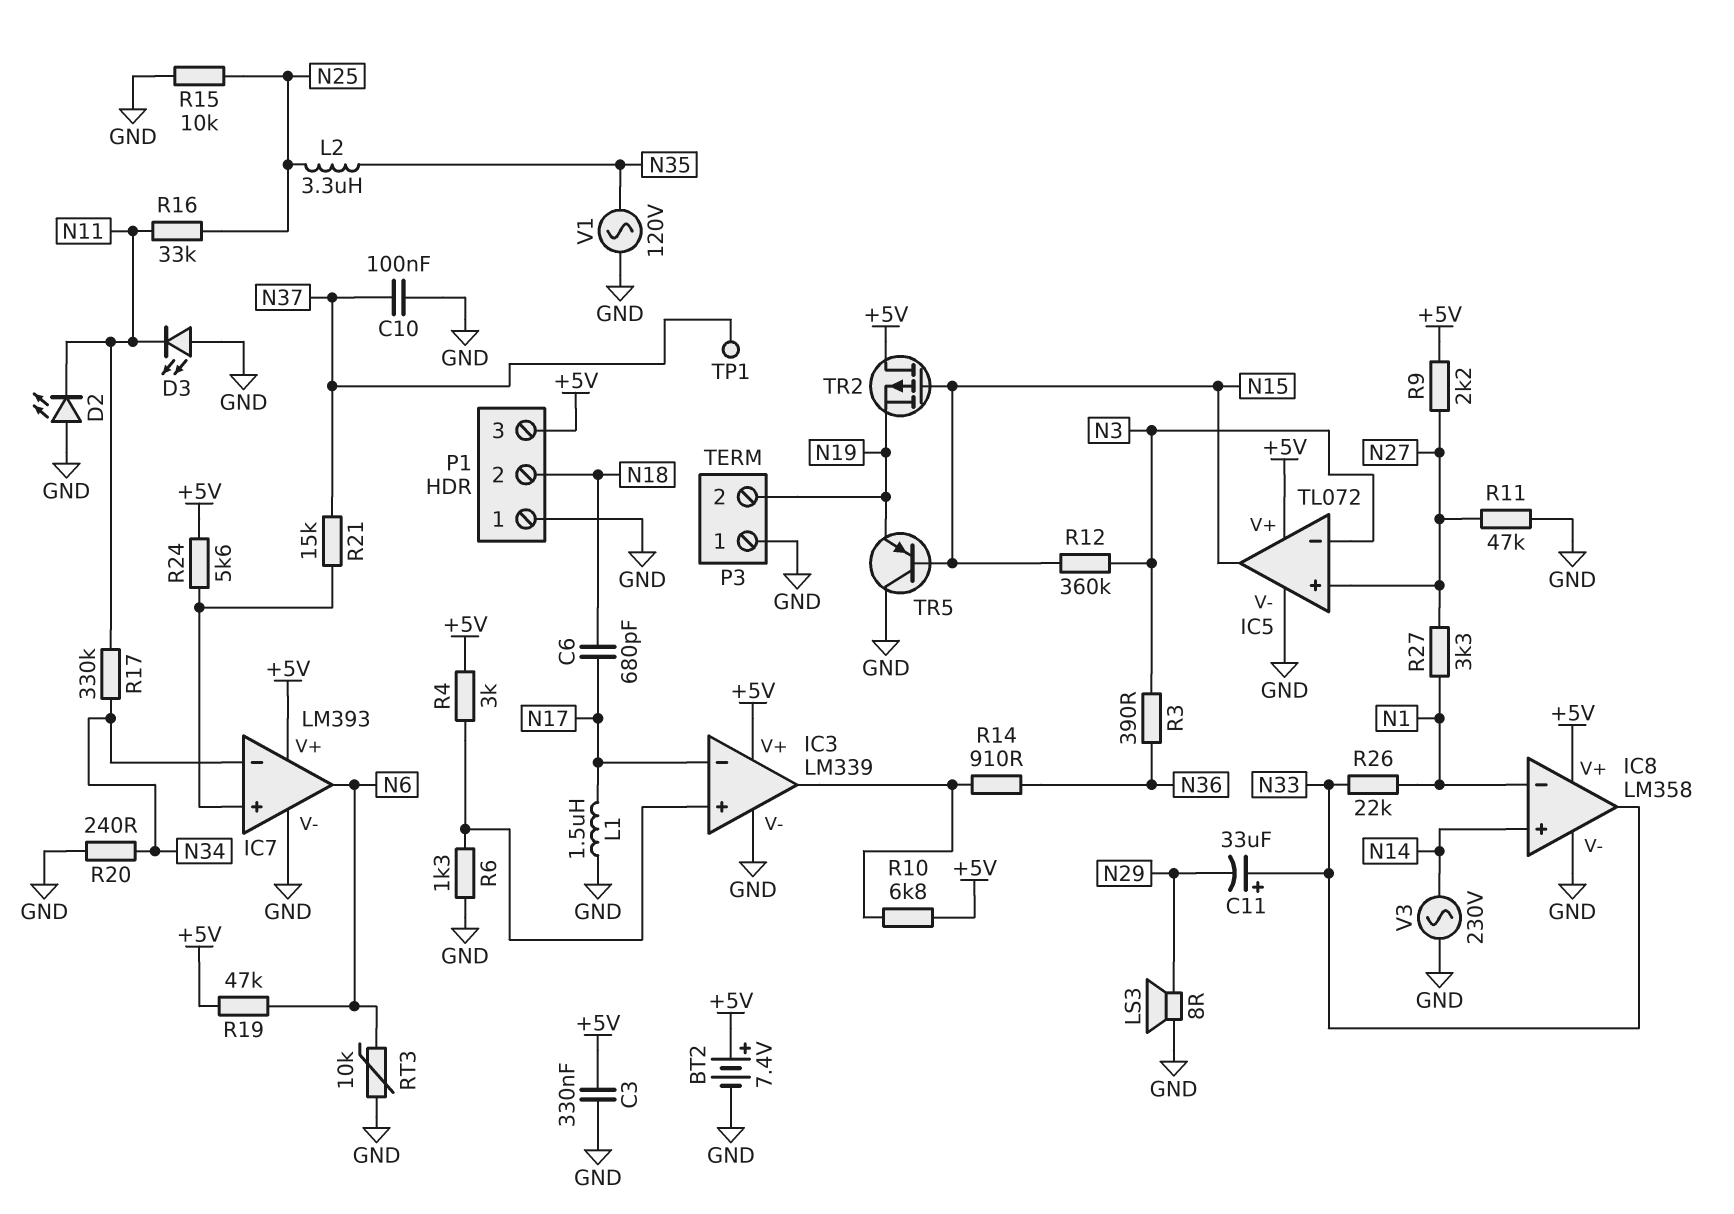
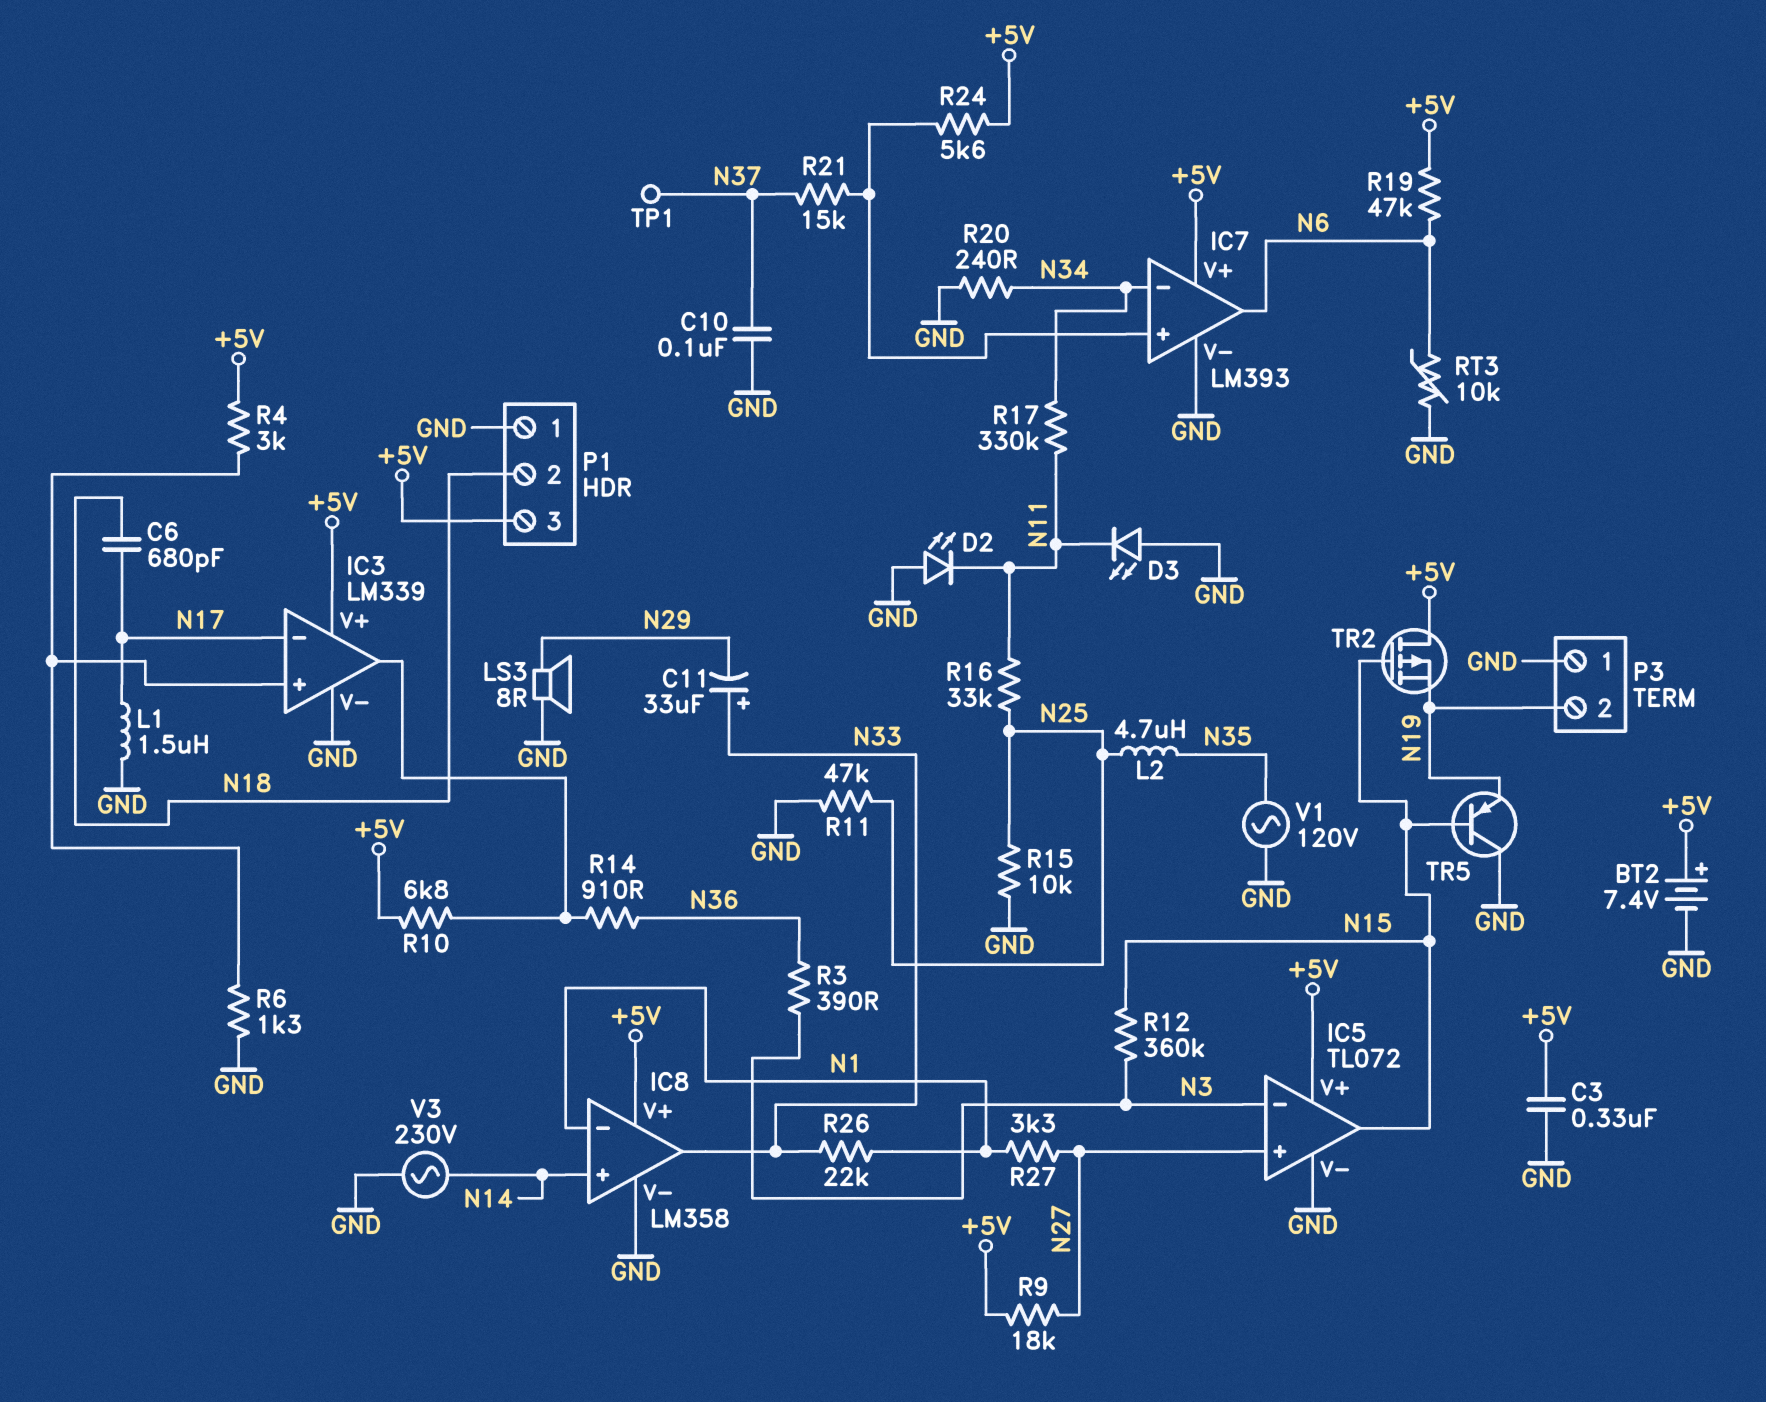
L2: 3.3uH (N25, N35) -> 4.7uH (N25, N35)
R9: 2.2k (+5V, N27) -> 18k (+5V, N27)
R11: 47k (GND, N27) -> 47k (GND, N25)

